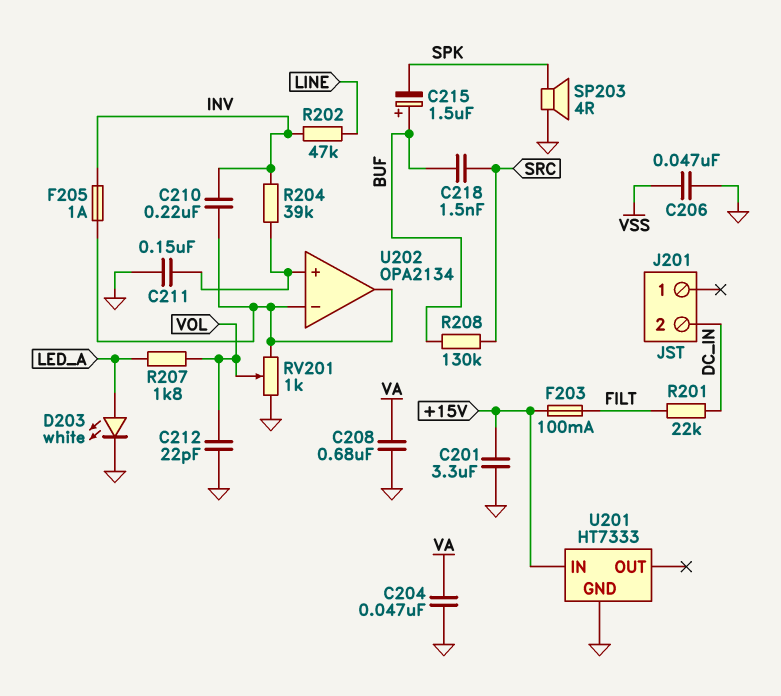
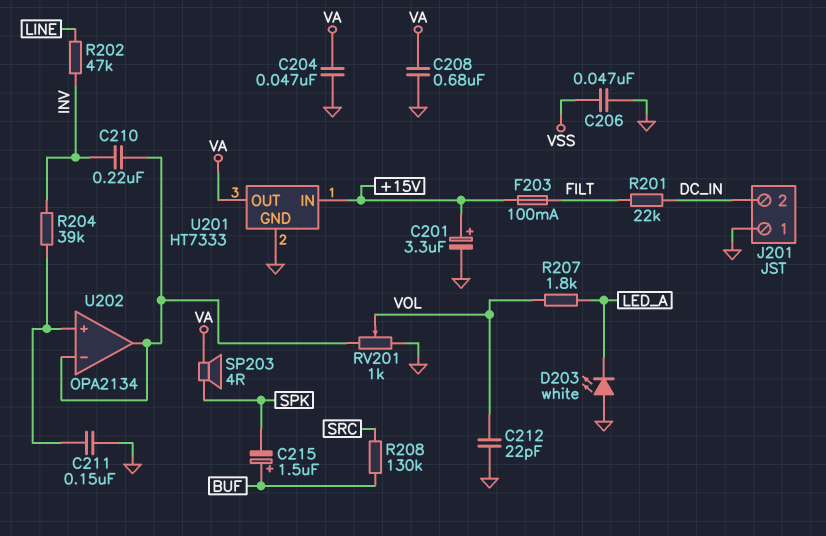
C201: 3.3uF (+15V, GND) -> 3.3uF (plus +15V, minus GND)
C218: 1.5nF (BUF, SRC) -> none
D203: LED white (A LED_A, K GND) -> LED white (A GND, K LED_A)
F205: 1A (INV, U202/in-) -> none
J201 pin 1: none -> GND
SP203: speaker 4R (GND, SPK) -> speaker 4R (SPK, VA)
U201 pin OUT: none -> VA

